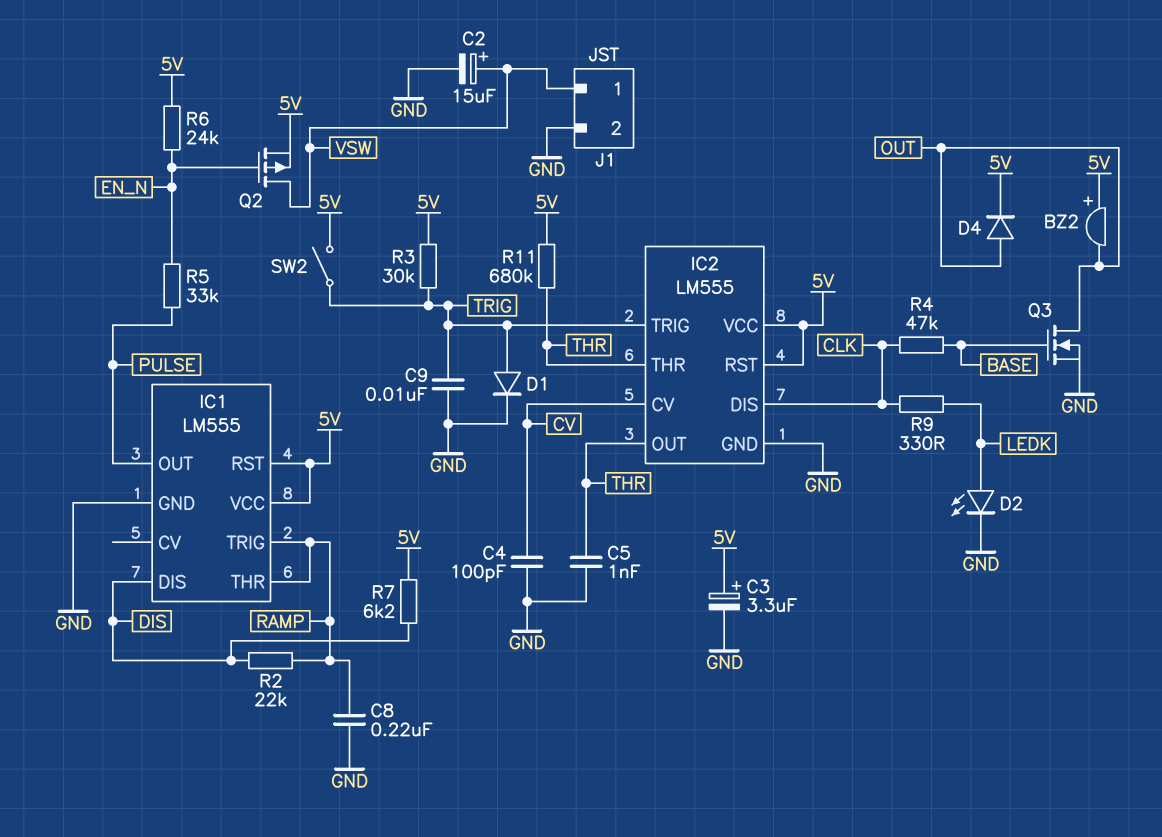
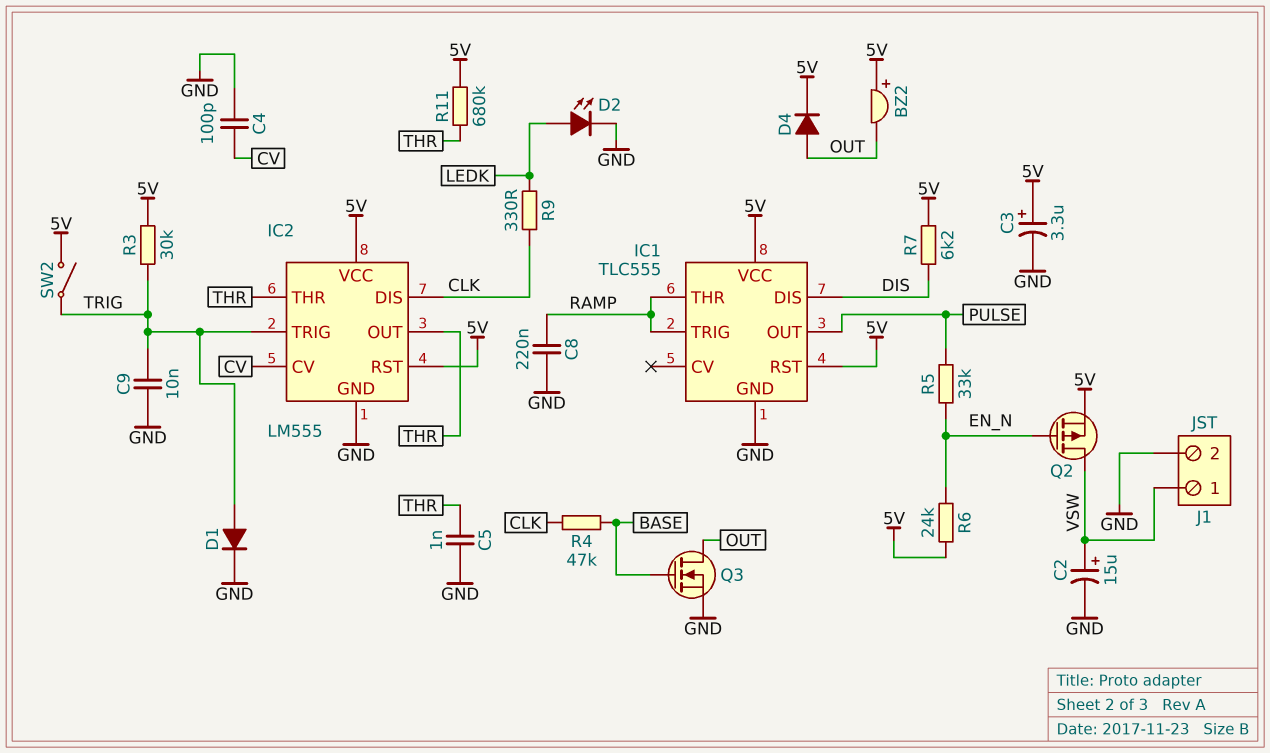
IC1: LM555 -> TLC555
R2: 22k (DIS, RAMP) -> none

